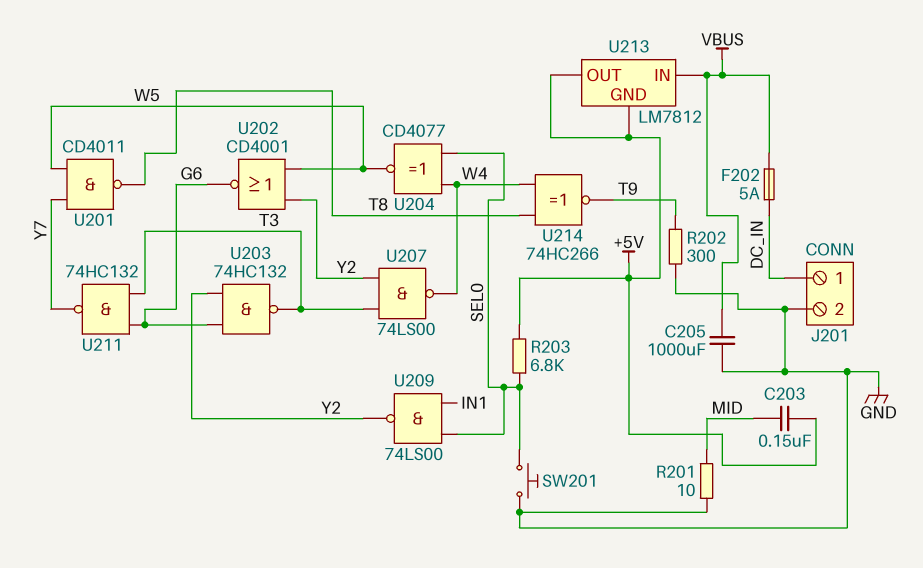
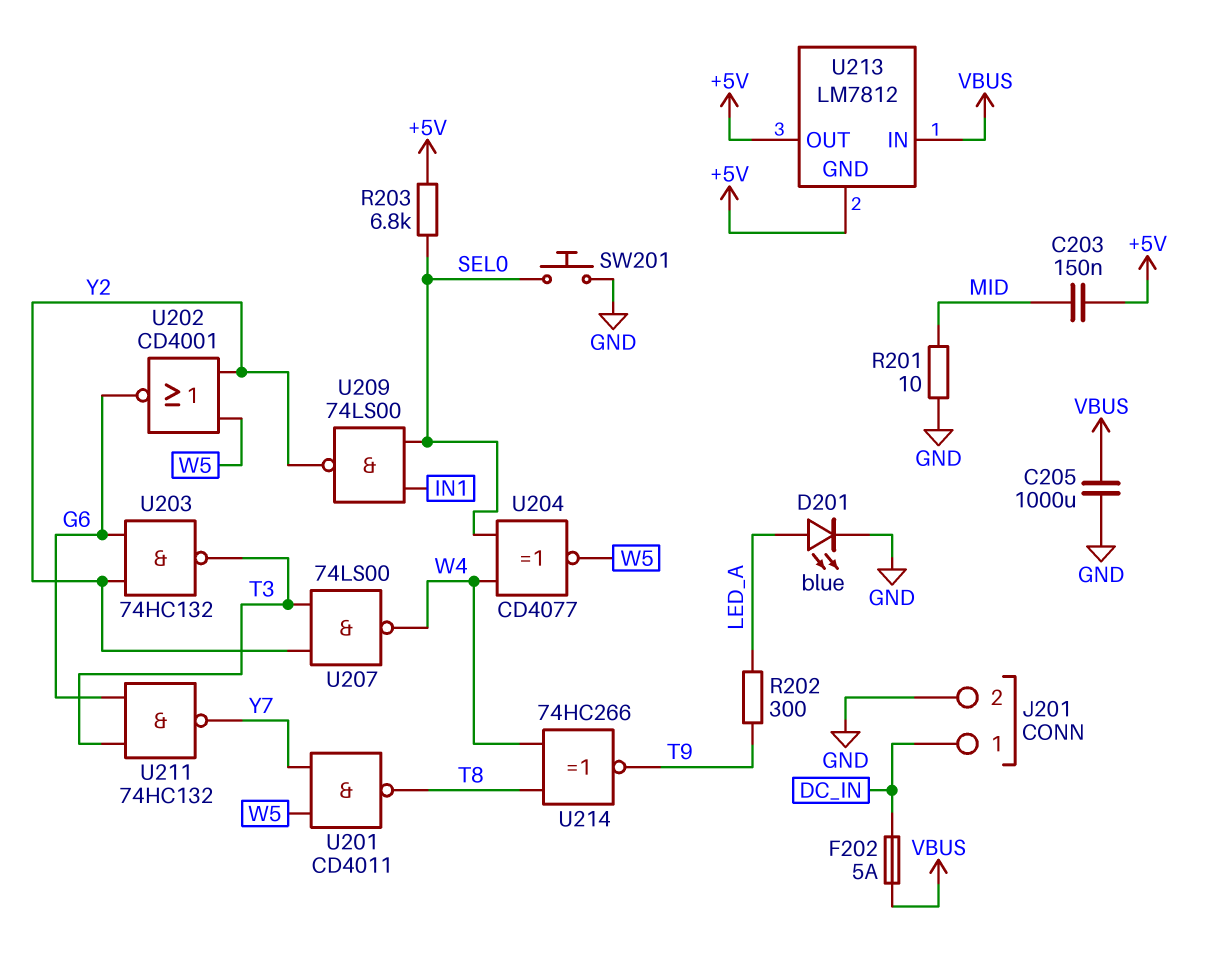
D201: none -> LED blue (A LED_A, K GND)
R202: 300 (GND, T9) -> 300 (LED_A, T9)

